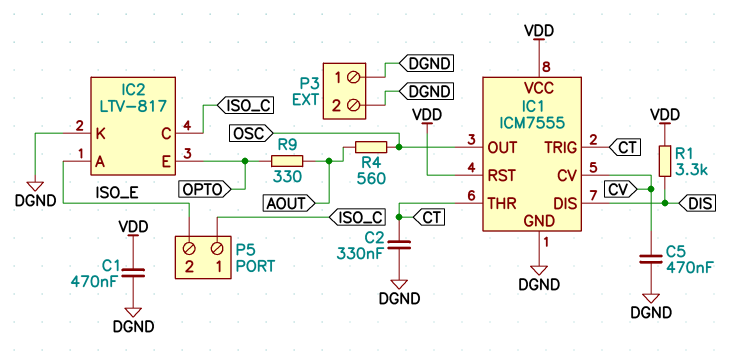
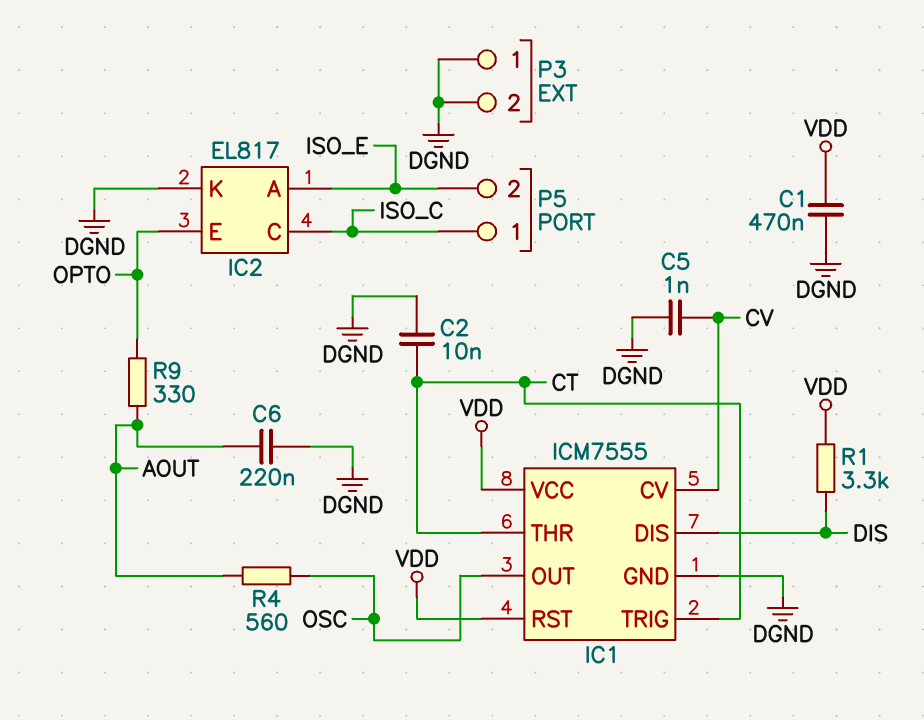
C2: 330nF (CT, DGND) -> 10nF (CT, DGND)
C5: 470nF (CV, DGND) -> 1nF (CV, DGND)
C6: none -> 220nF (AOUT, DGND)
IC2: LTV-817 -> EL817

